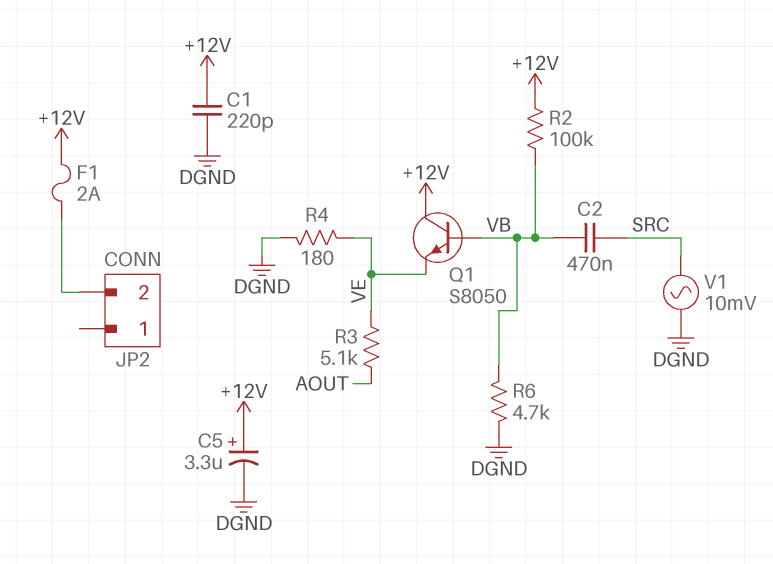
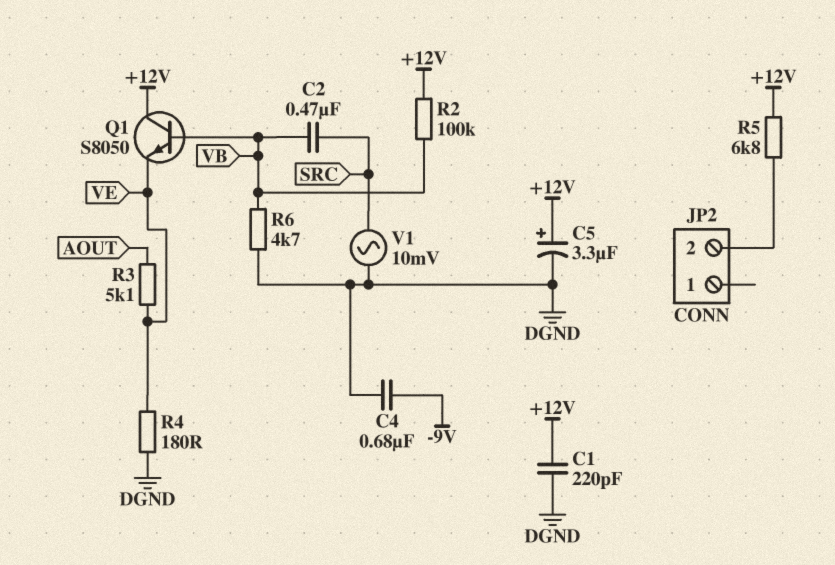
C4: none -> 680nF (-9V, DGND)
F1: 2A (+12V, JP2/2) -> none
R5: none -> 6.8k (+12V, JP2/2)

